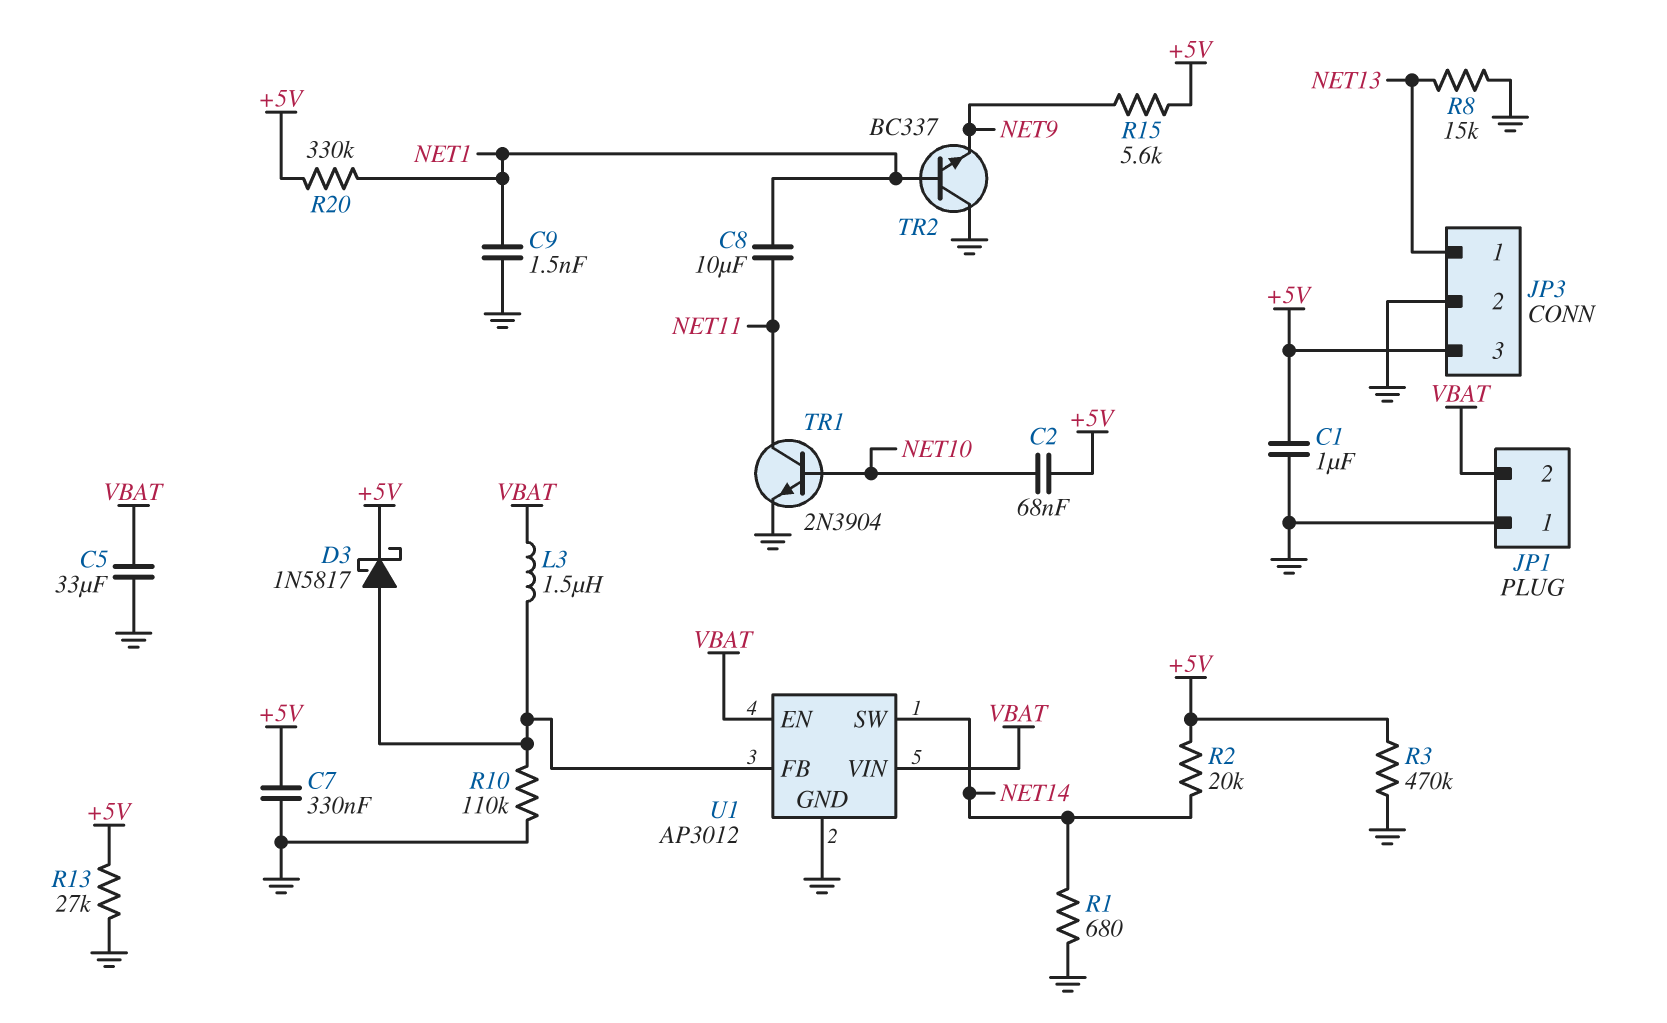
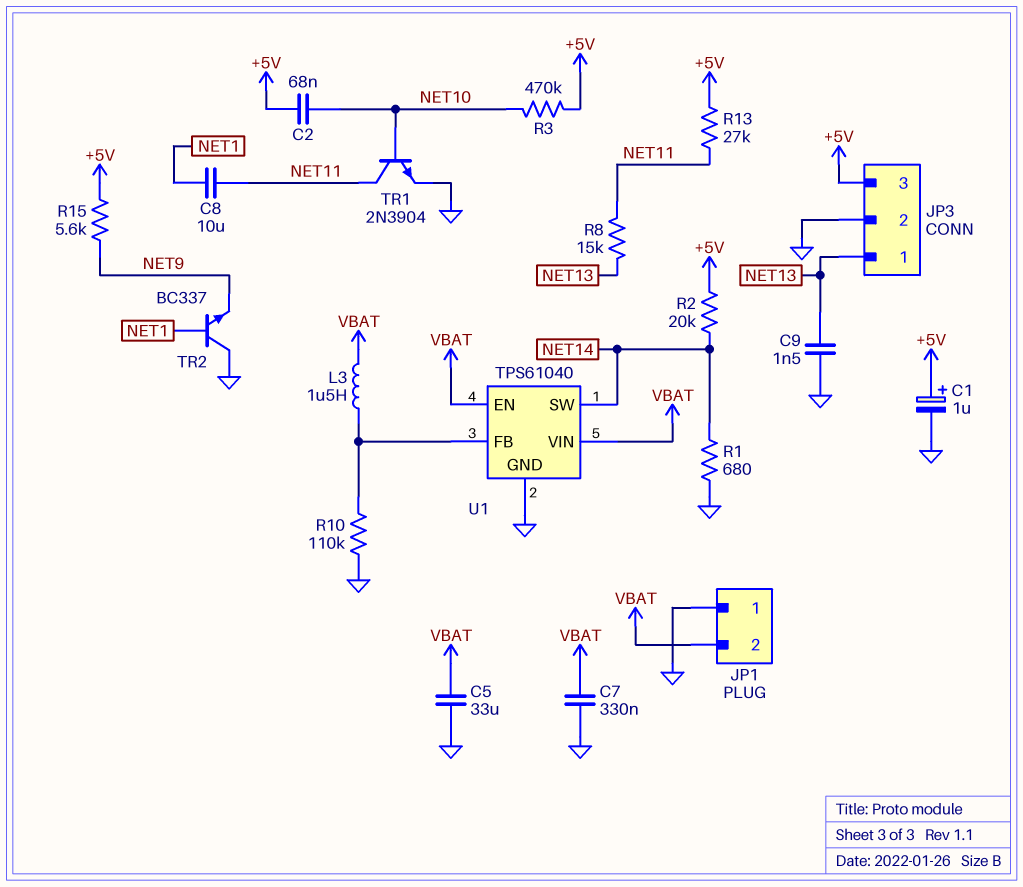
C1: 1uF (+5V, GND) -> 1uF (plus +5V, minus GND)
C7: 330nF (+5V, GND) -> 330nF (GND, VBAT)
C9: 1.5nF (GND, NET1) -> 1.5nF (GND, NET13)
D3: schottky 1N5817 (A U1/FB, K +5V) -> none
R3: 470k (+5V, GND) -> 470k (+5V, NET10)
R8: 15k (GND, NET13) -> 15k (NET11, NET13)
R13: 27k (+5V, GND) -> 27k (+5V, NET11)
R20: 330k (+5V, NET1) -> none
U1: AP3012 -> TPS61040

